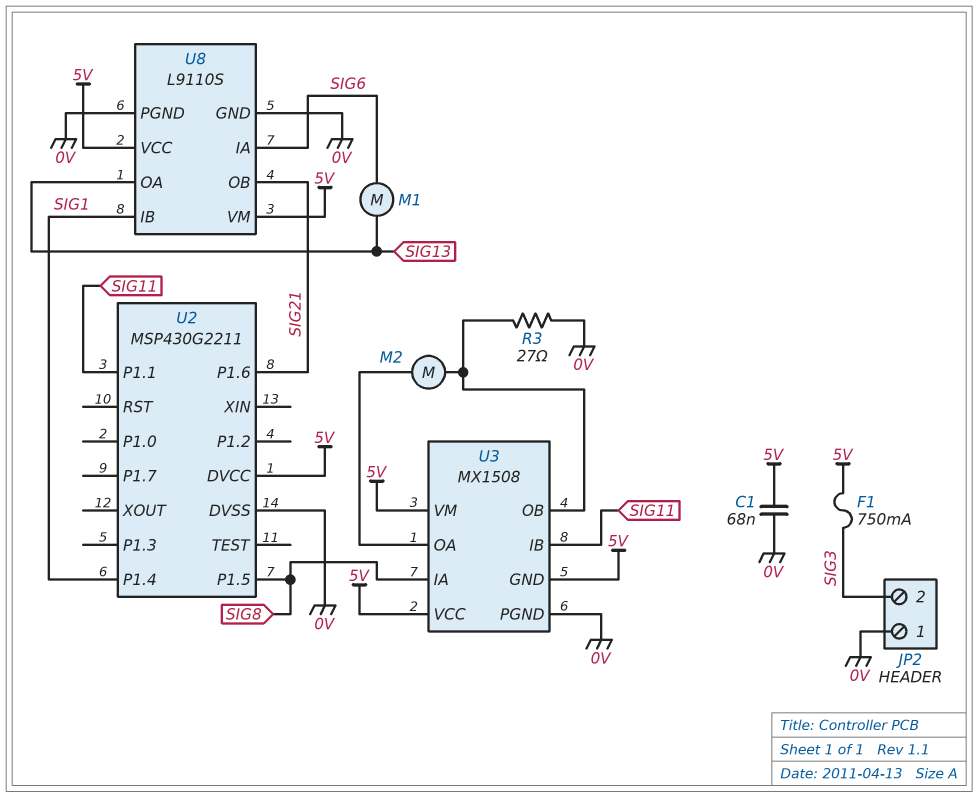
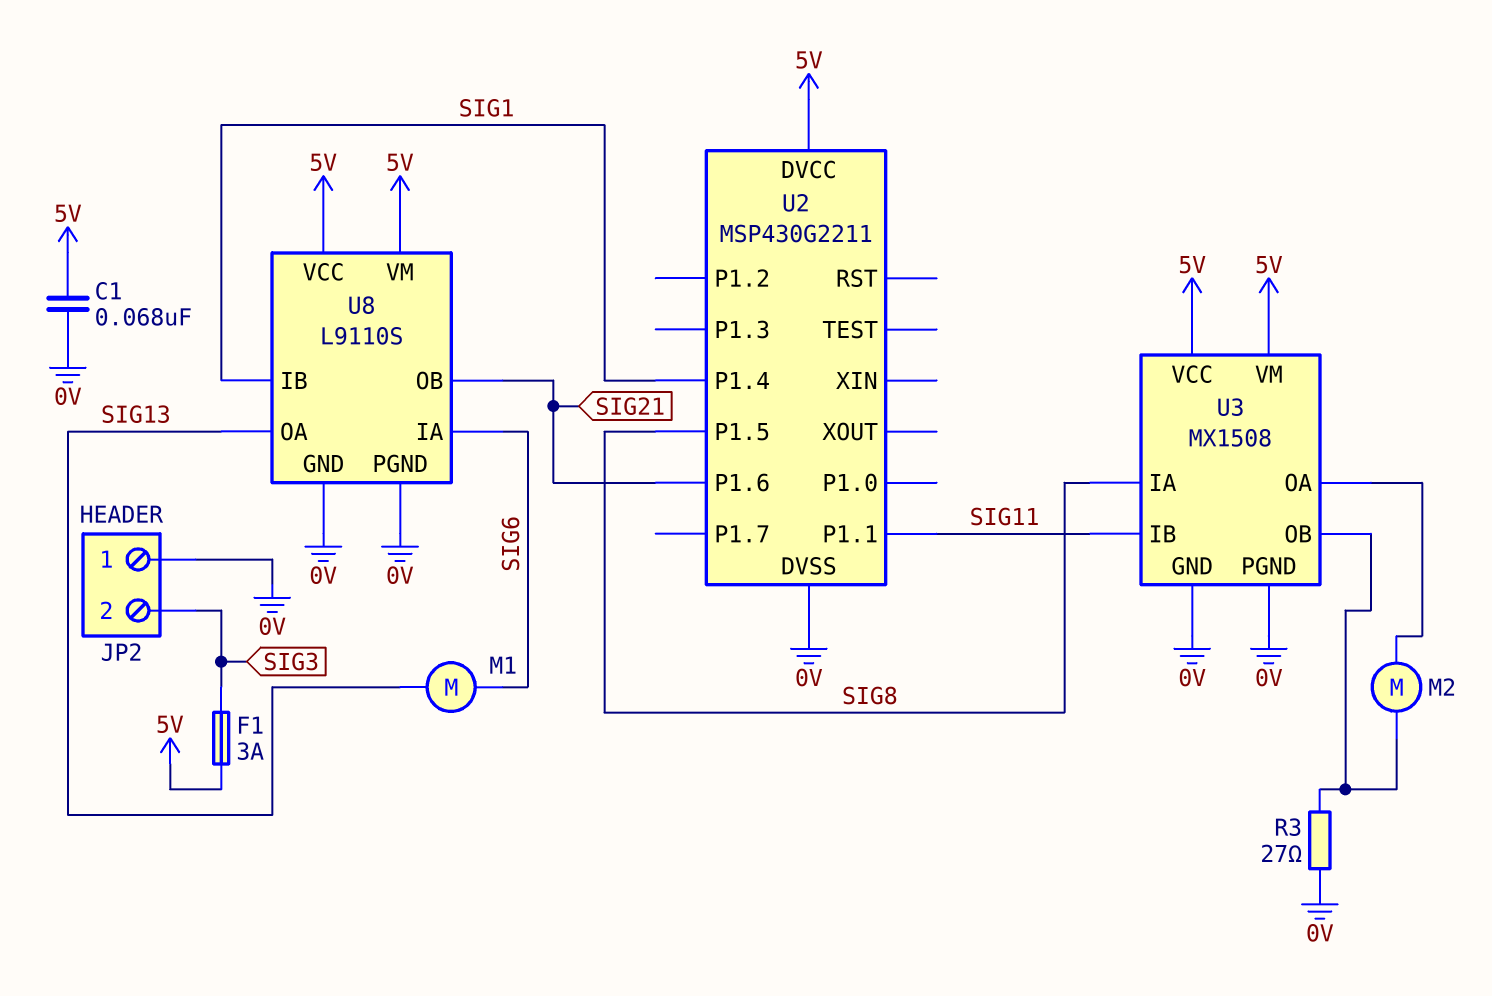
F1: 750mA (5V, SIG3) -> 3A (5V, SIG3)
U3 pin GND: 5V -> 0V

